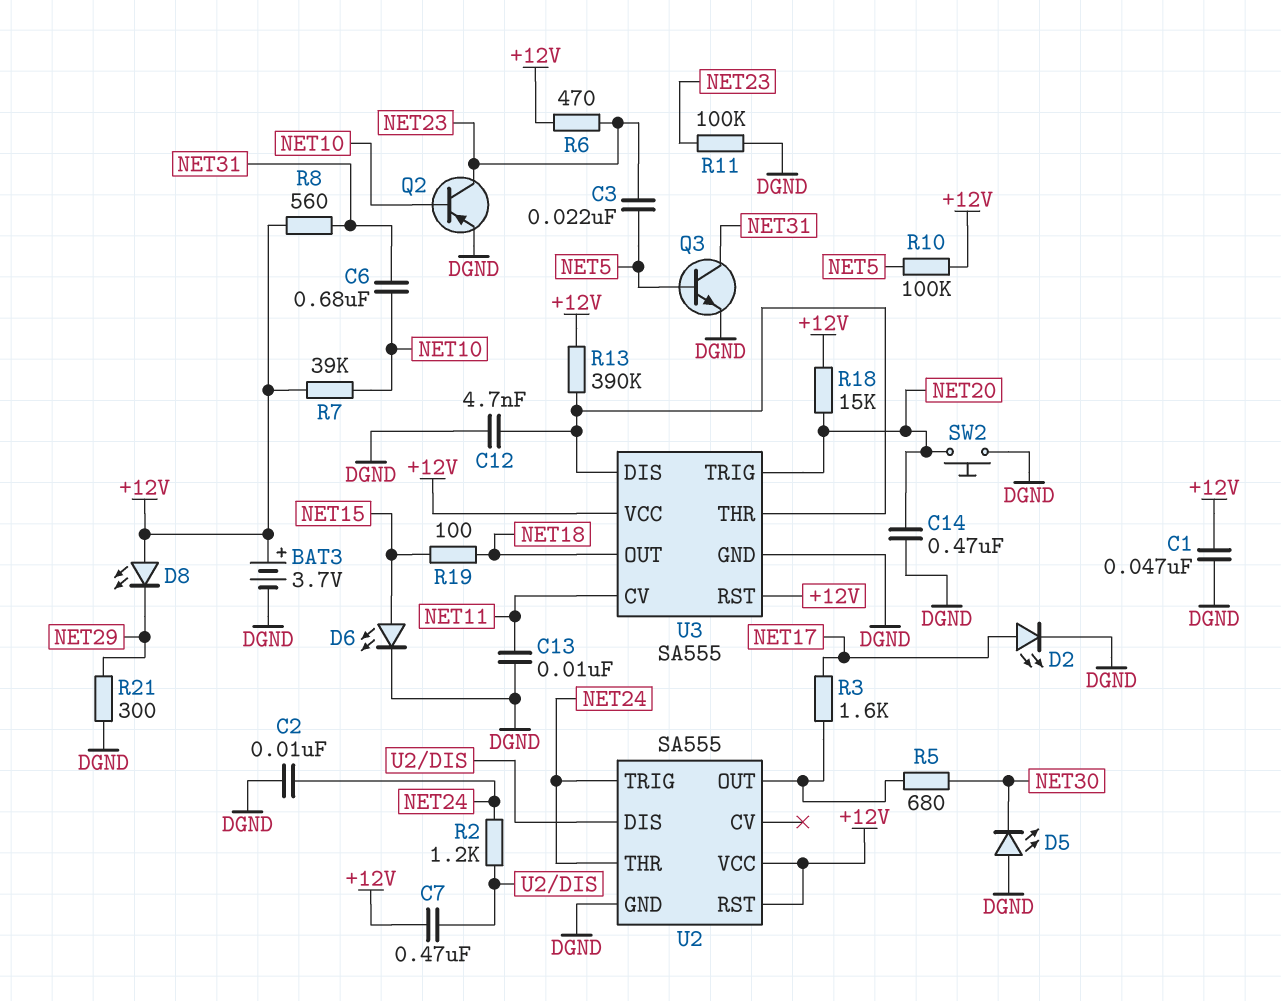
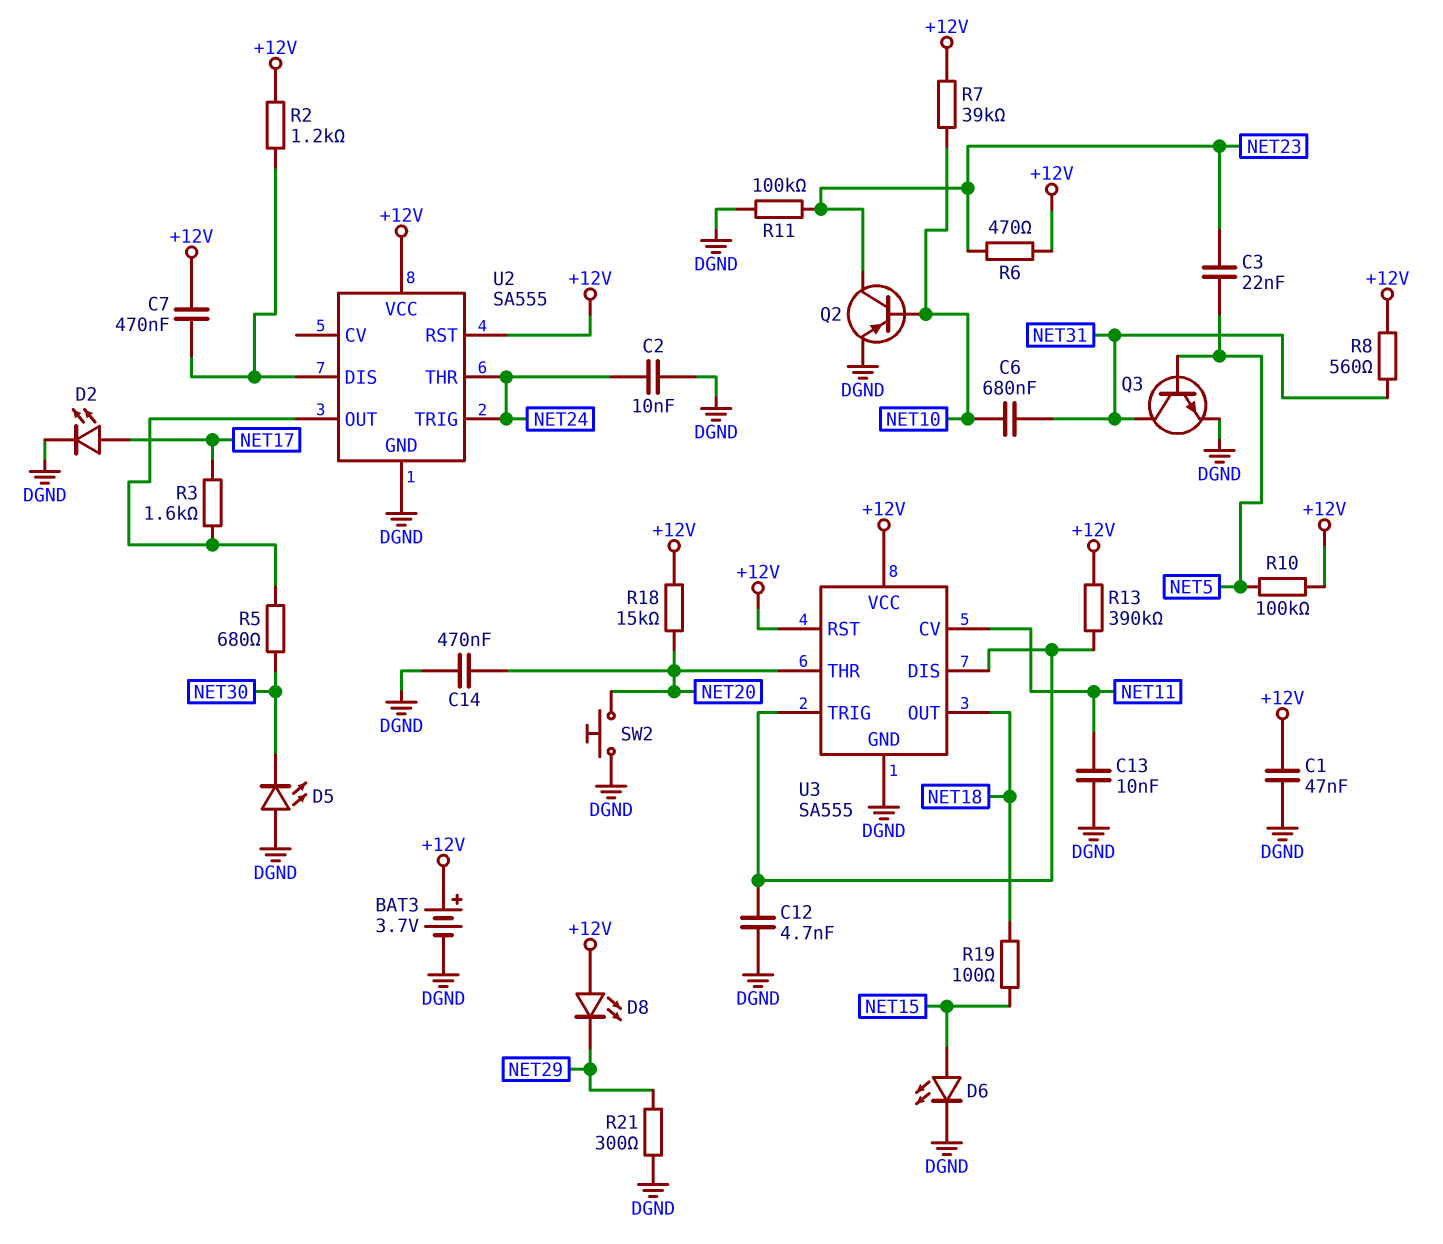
R2: 1.2k (NET24, U2/DIS) -> 1.2k (+12V, U2/DIS)
U3 pin THR: U3/DIS -> NET20
U3 pin TRIG: NET20 -> U3/DIS

